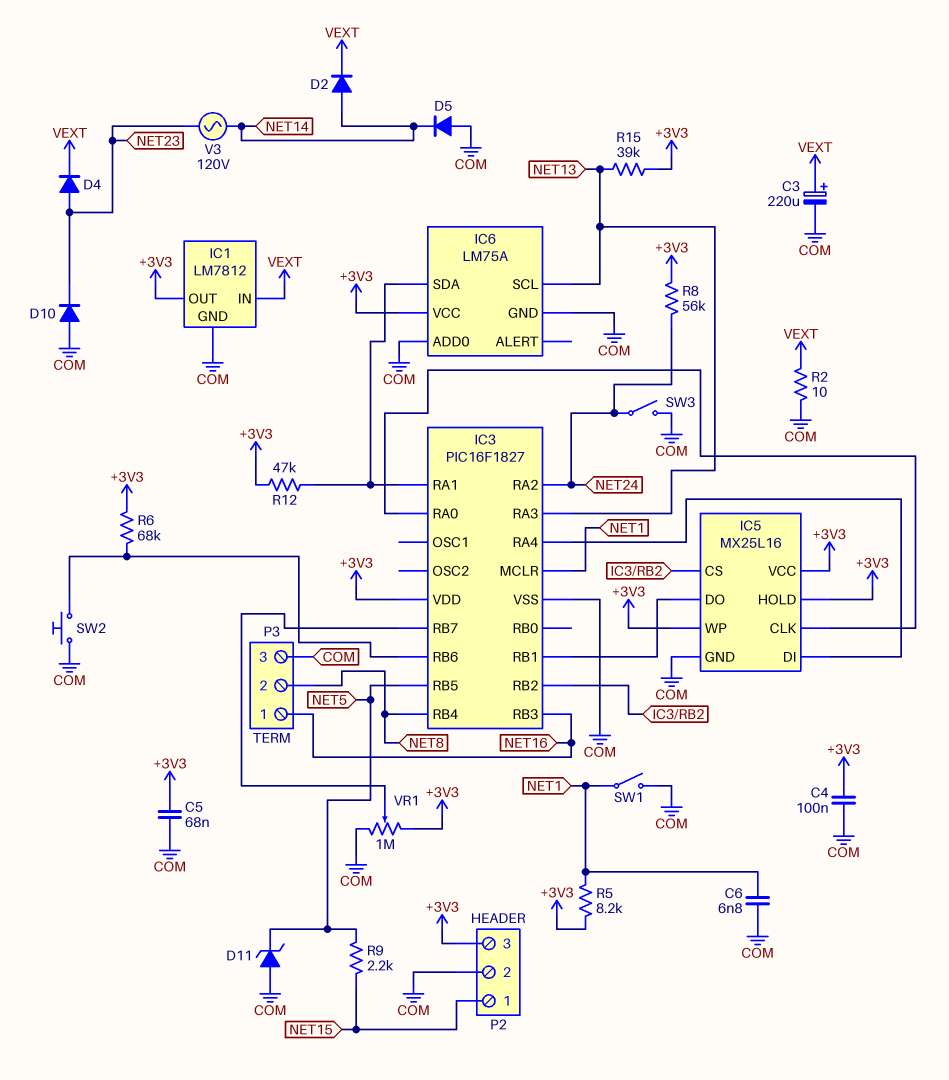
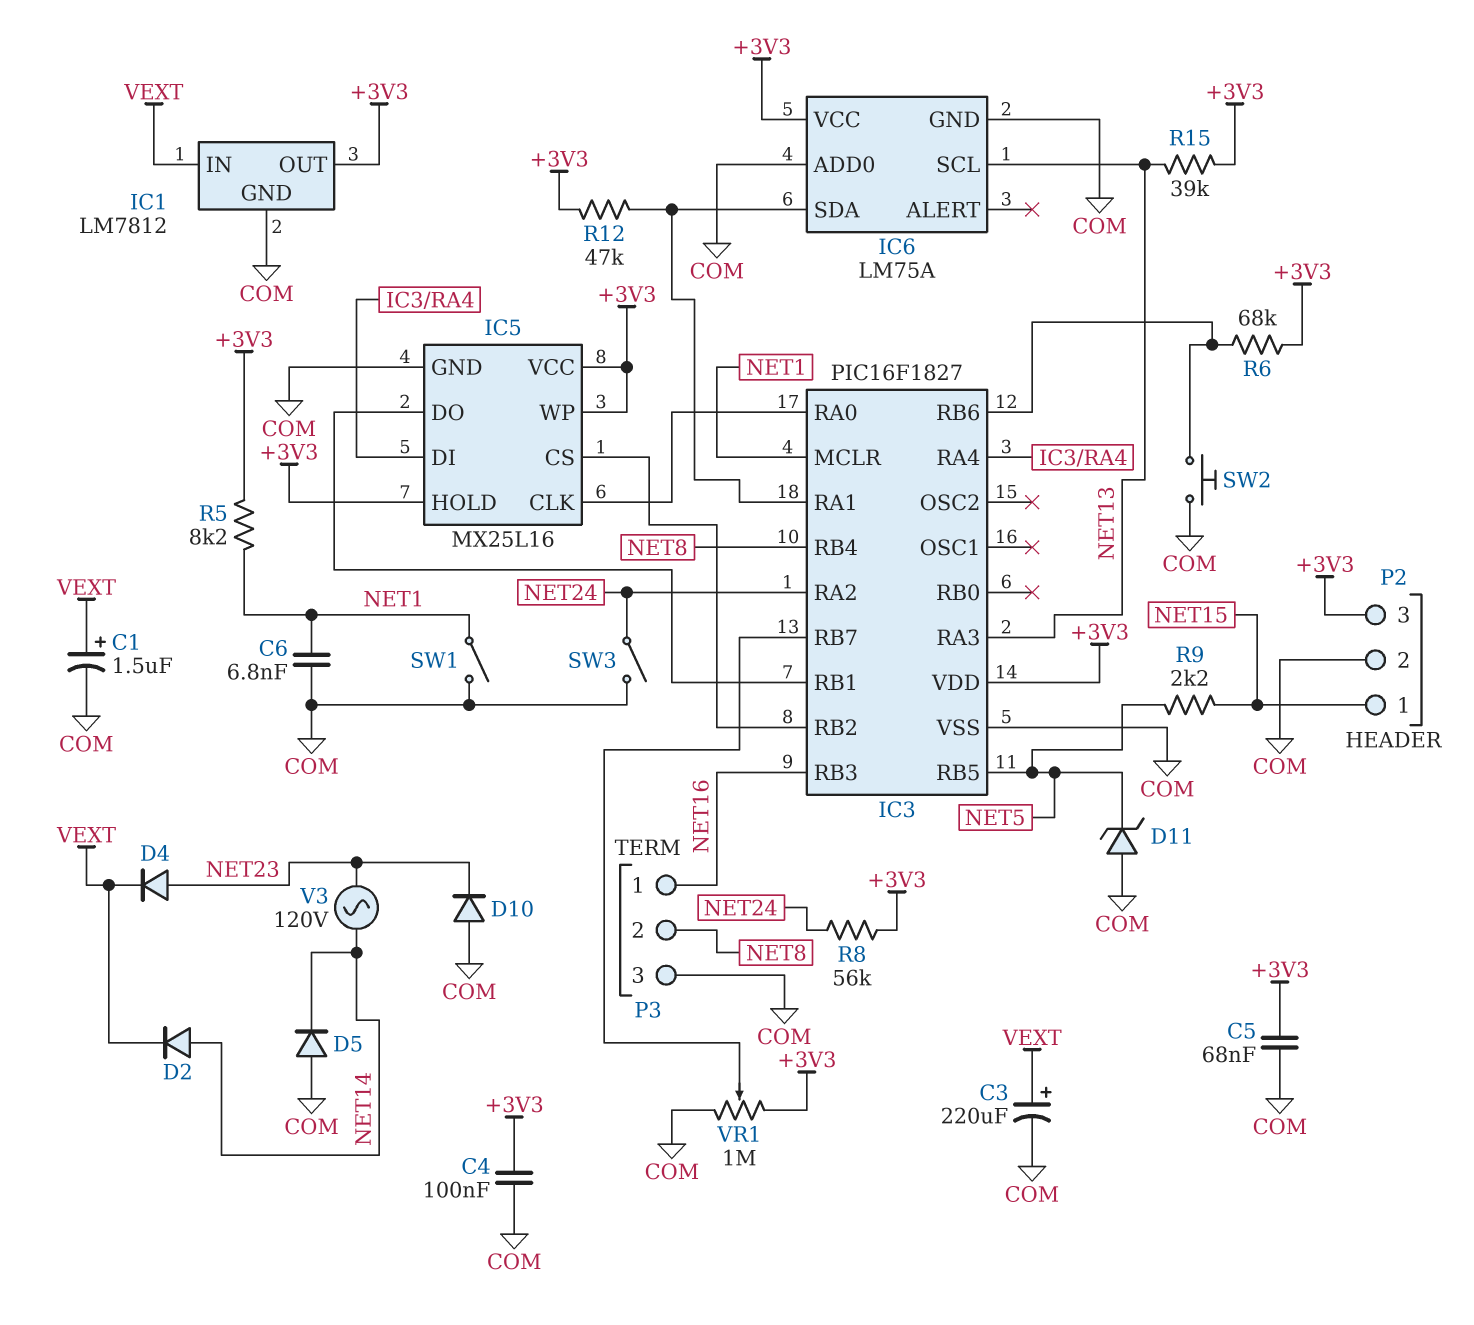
C1: none -> 1.5uF (plus VEXT, minus COM)
R2: 10 (COM, VEXT) -> none

